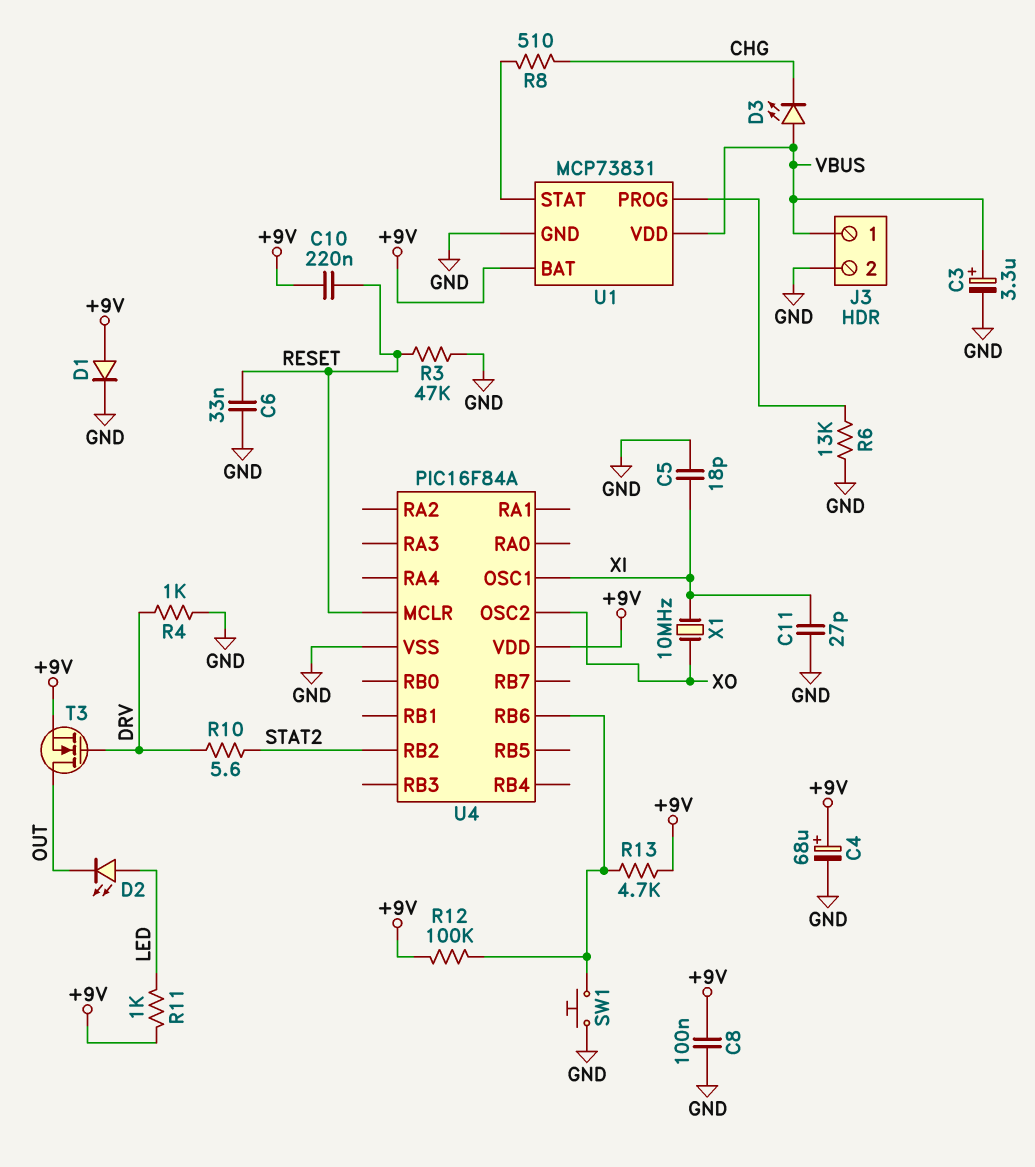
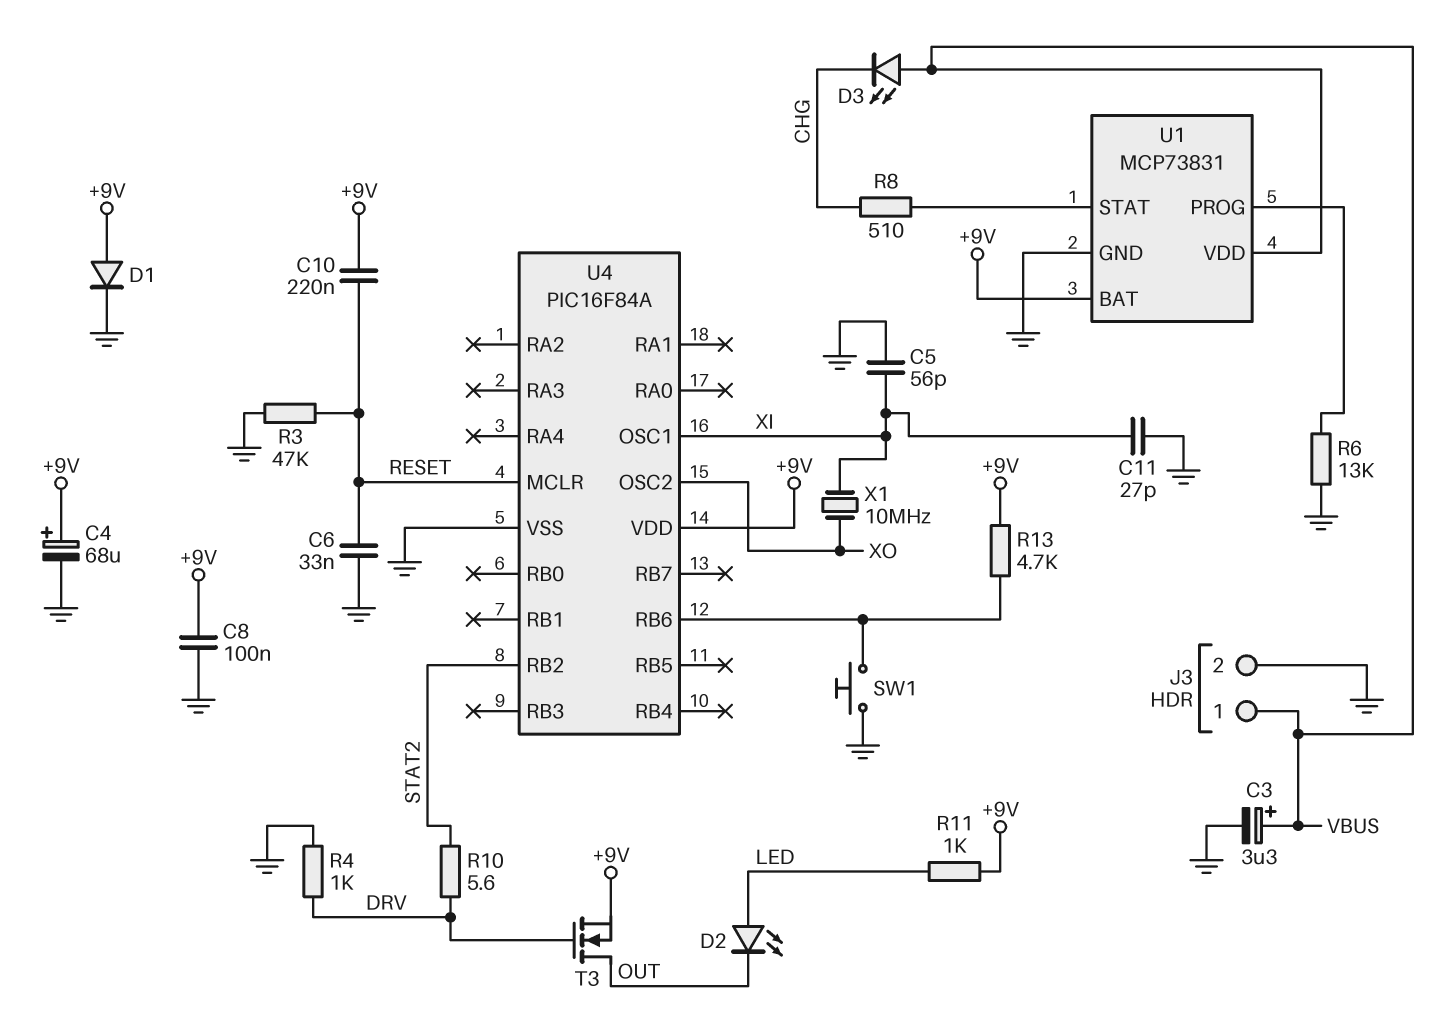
C5: 18pF (GND, XI) -> 56pF (GND, XI)
R12: 100k (+9V, U4/RB6) -> none

